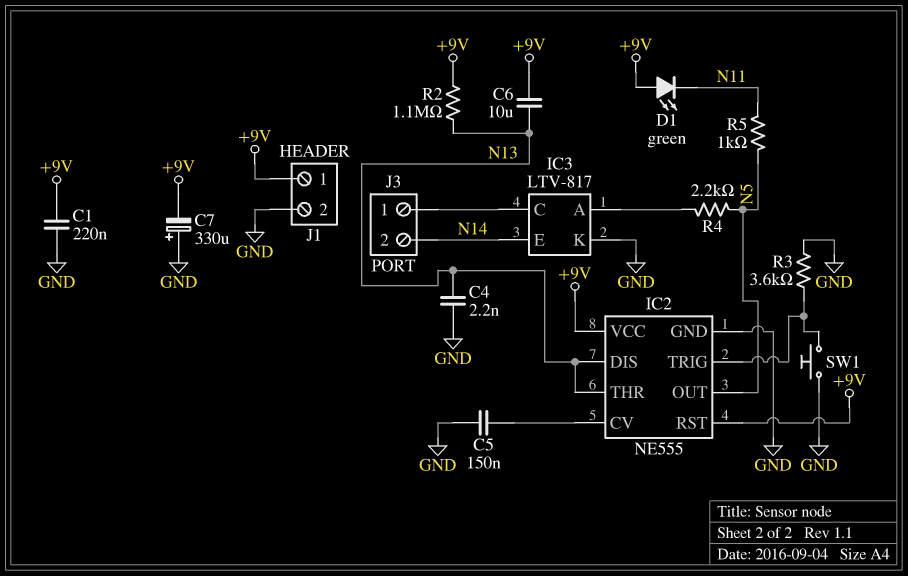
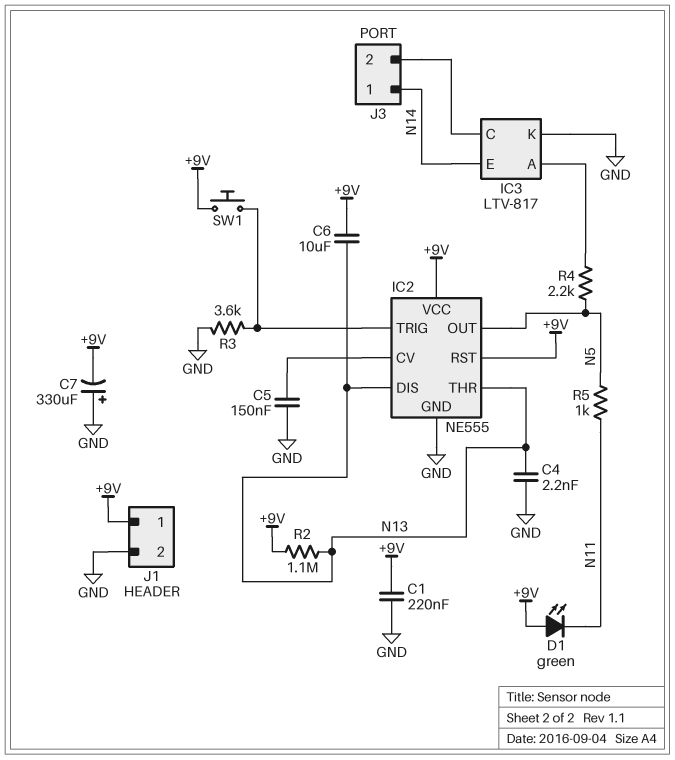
J3 pin 1: IC3/C -> N14
J3 pin 2: N14 -> IC3/C
SW1: button (GND, IC2/TRIG) -> button (+9V, IC2/TRIG)

